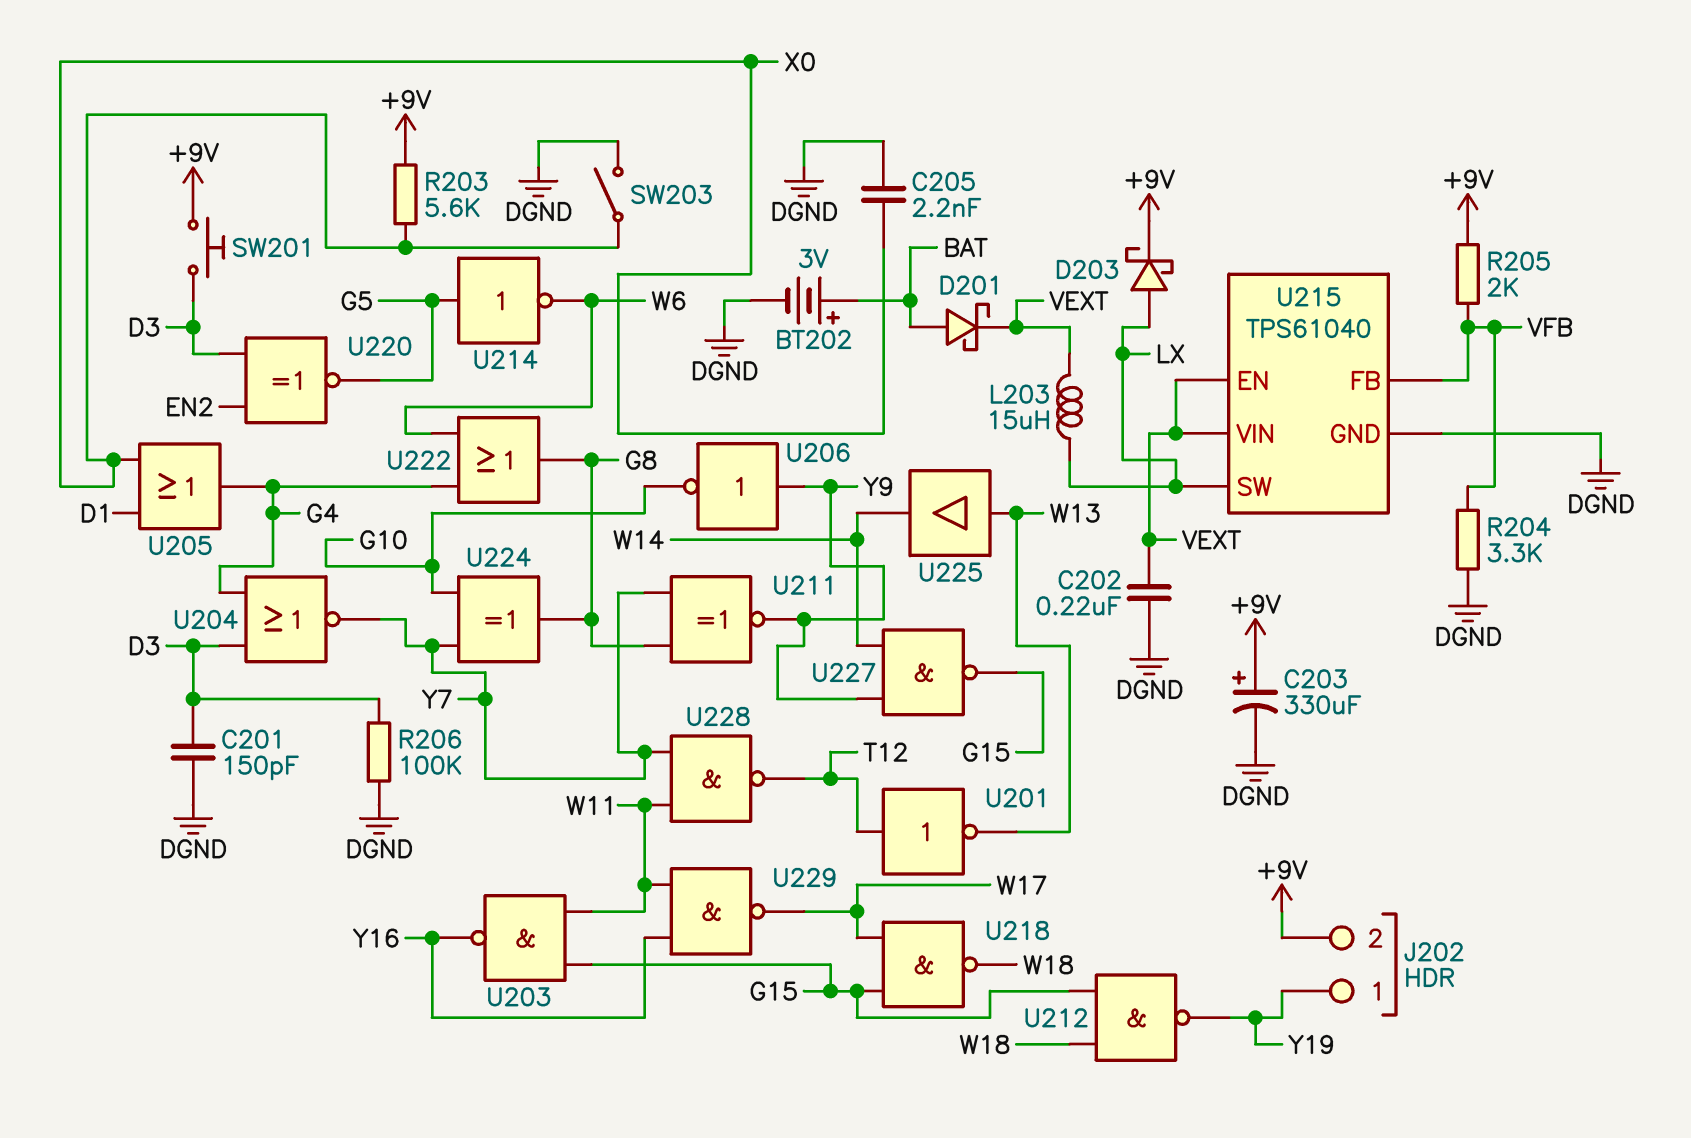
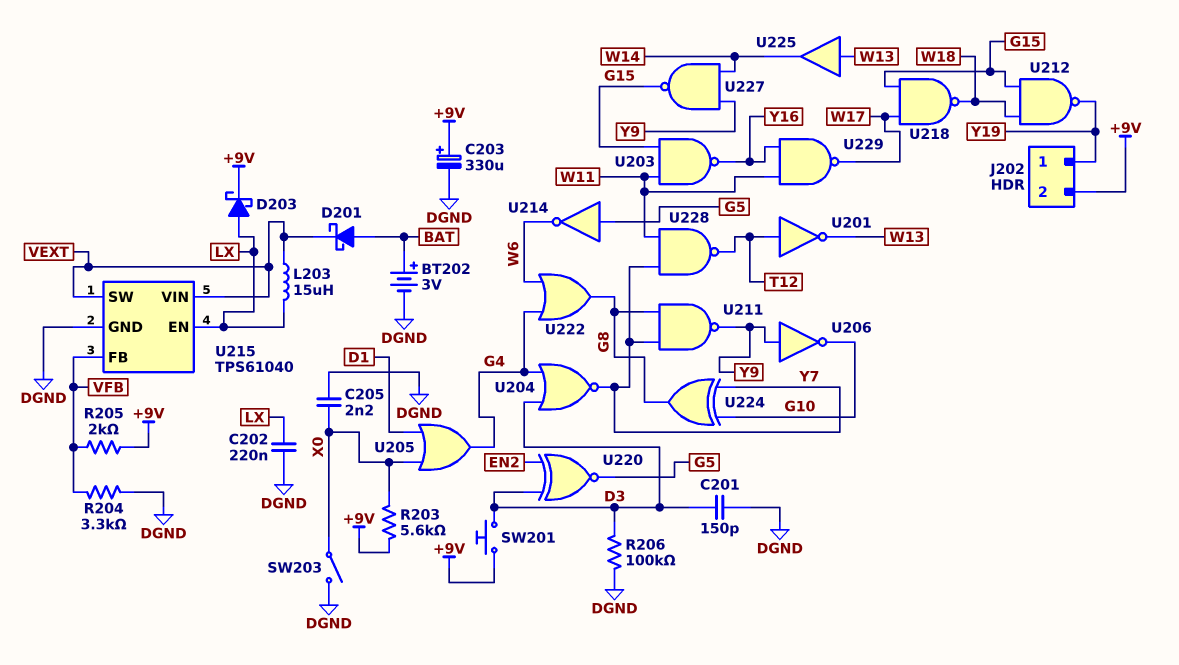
C202: 220nF (DGND, VEXT) -> 220nF (DGND, LX)
U211: XNOR (in G8, in Y7, out Y9) -> NAND (in G8, in Y7, out Y9)
U215 pin EN: VEXT -> LX
U215 pin SW: LX -> VEXT

